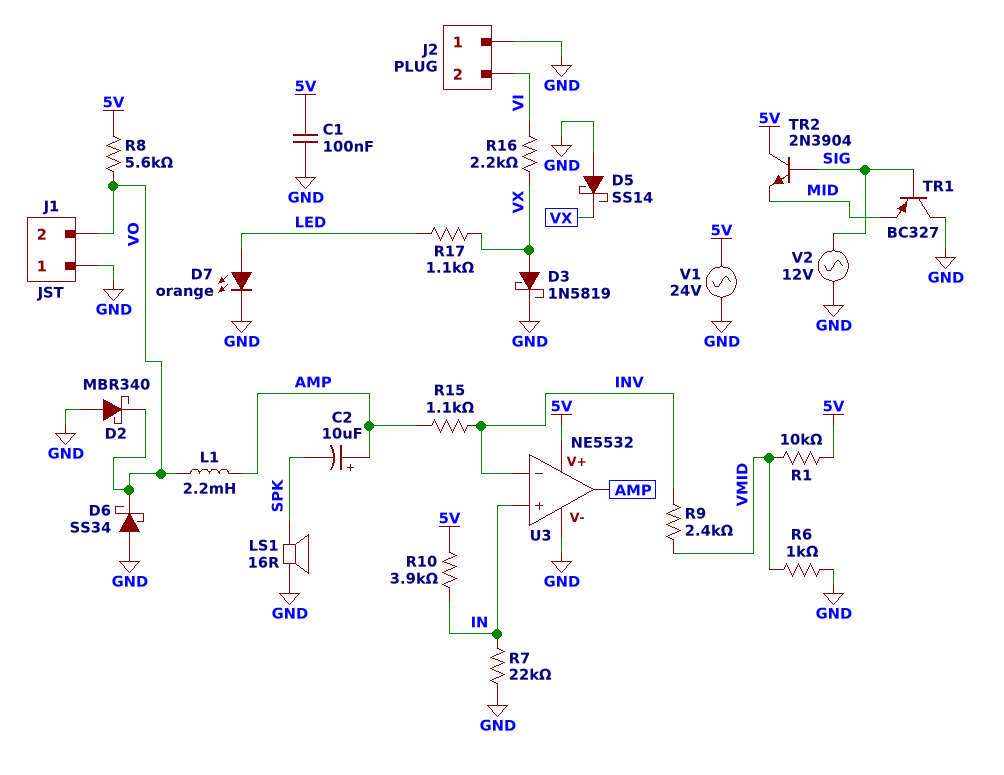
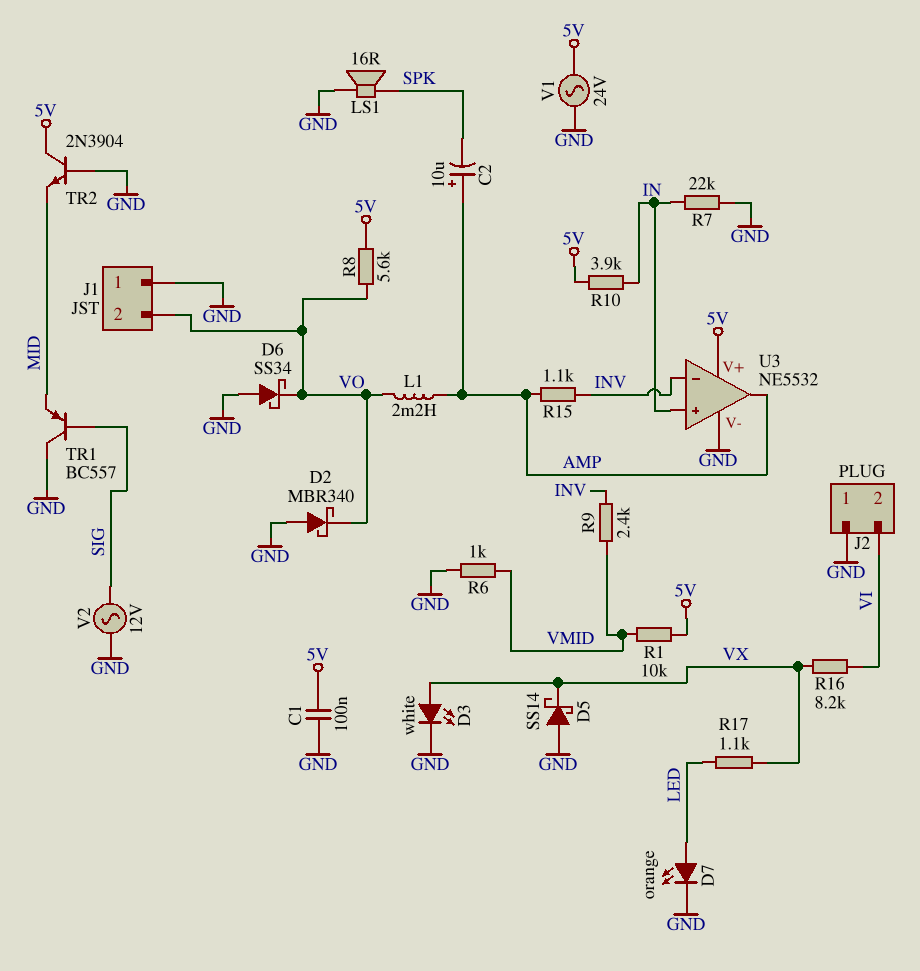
D3: schottky 1N5819 (A VX, K GND) -> LED white (A VX, K GND)
R16: 2.2k (VI, VX) -> 8.2k (VI, VX)
TR1: PNP BC327 (B SIG, C GND, E MID) -> PNP BC557 (B SIG, C GND, E MID)
TR2: NPN 2N3904 (B SIG, C 5V, E MID) -> NPN 2N3904 (B GND, C 5V, E MID)

